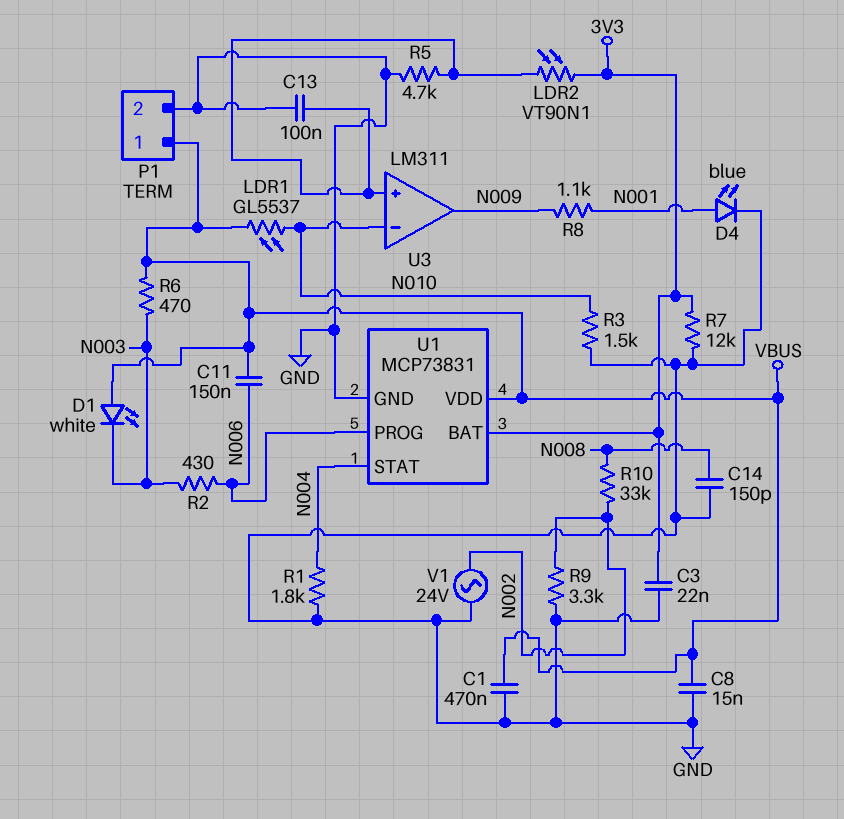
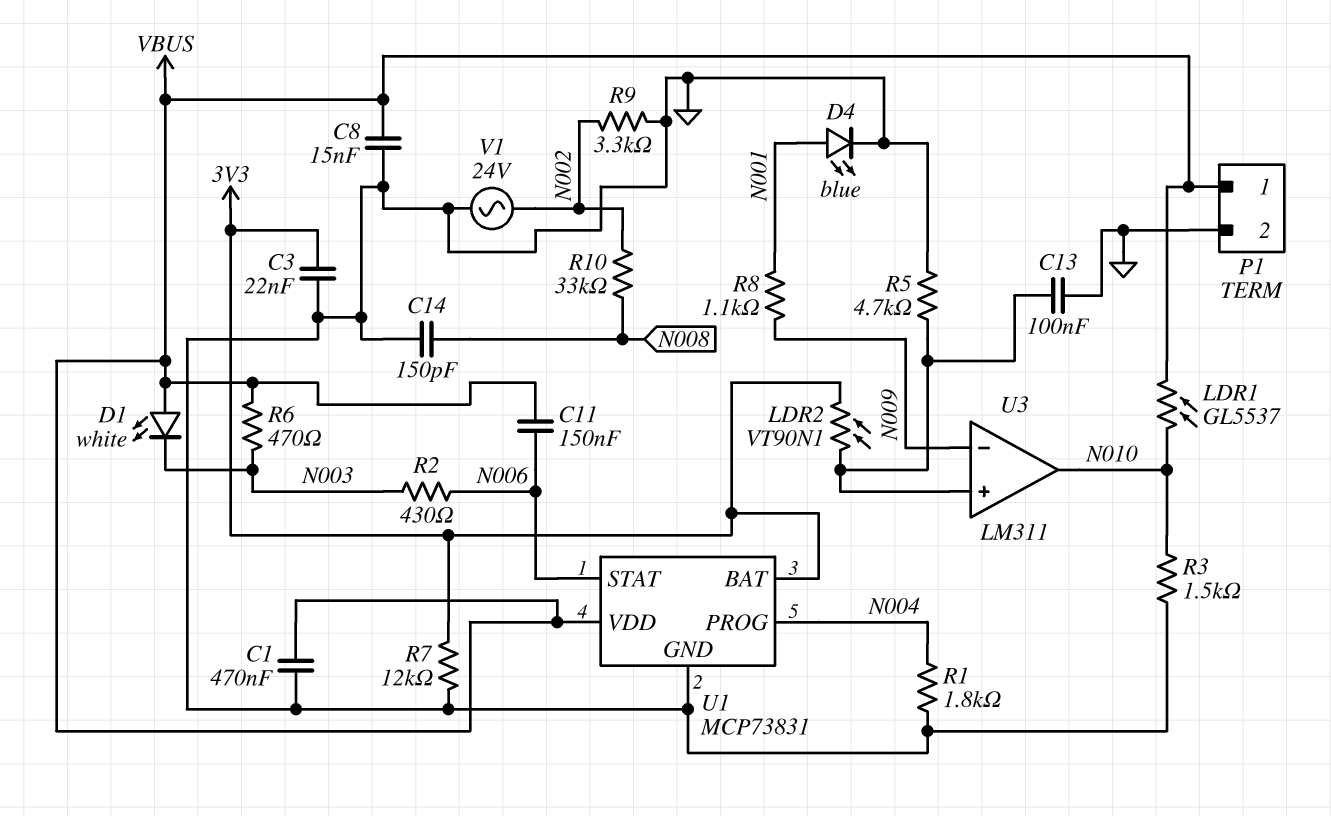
U1 pin PROG: N006 -> N004
U1 pin STAT: N004 -> N006
U3 pin in-: N010 -> N009
U3 pin out: N009 -> N010

